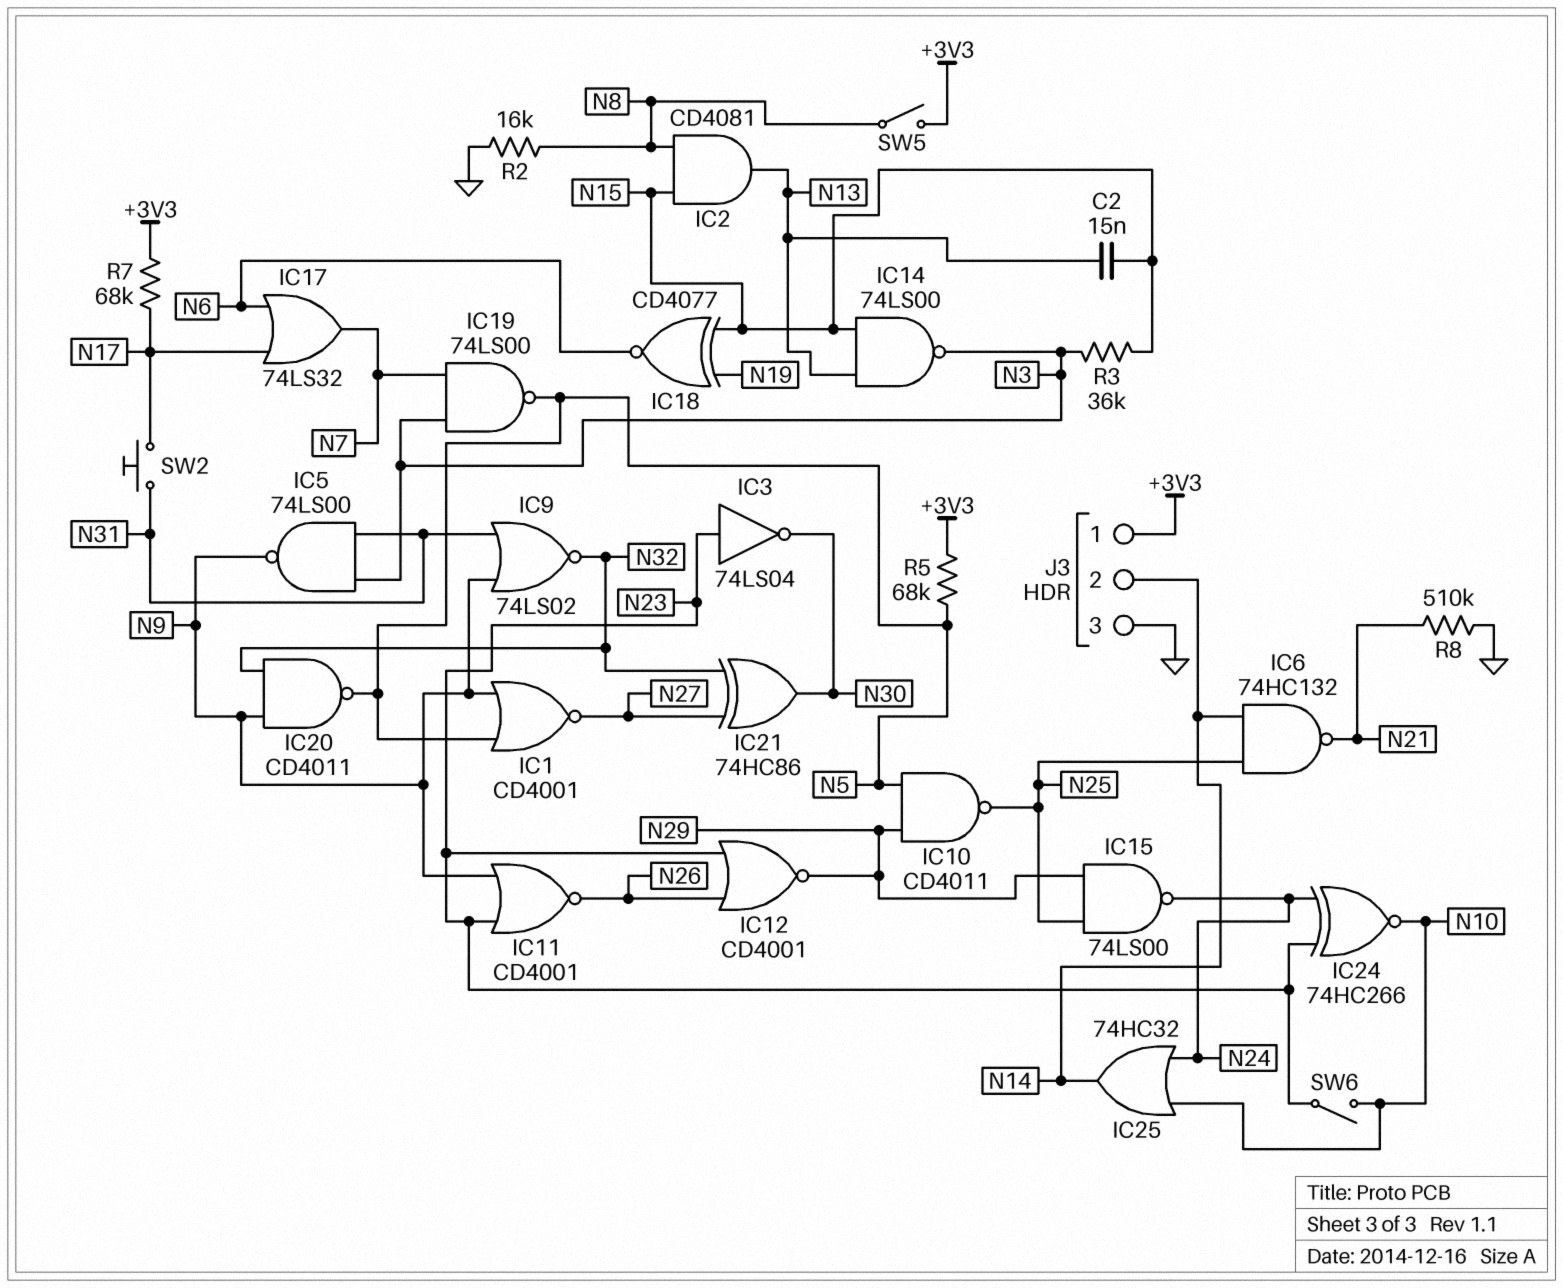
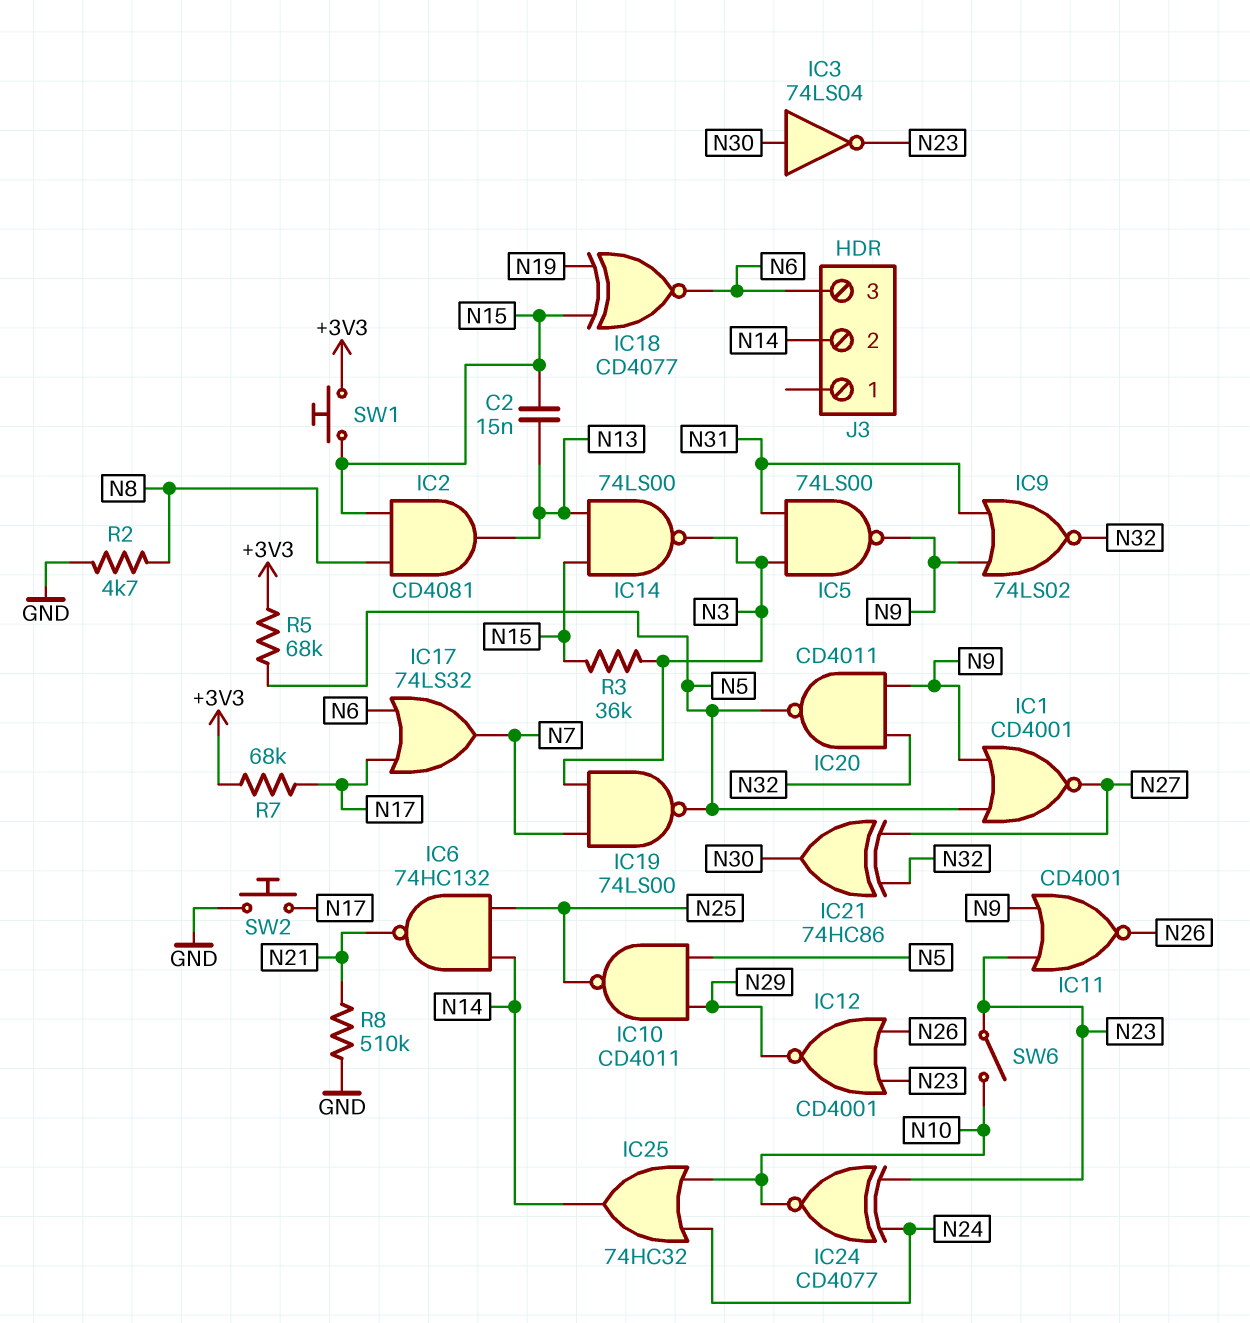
IC3: NOT 74LS04 (in N23, out N30) -> NOT 74LS04 (in N30, out N23)
IC15: NAND 74LS00 (in N25, in N29, out N24) -> none
IC24: XNOR 74HC266 (in N23, in N24, out N10) -> XNOR CD4077 (in N23, in N24, out N10)
J3 pin 1: +3V3 -> none
J3 pin 3: GND -> N6
R2: 16k (GND, N8) -> 4.7k (GND, N8)
SW1: none -> button (+3V3, N15)
SW2: button (N17, N31) -> button (GND, N17)
SW5: switch (+3V3, N8) -> none

